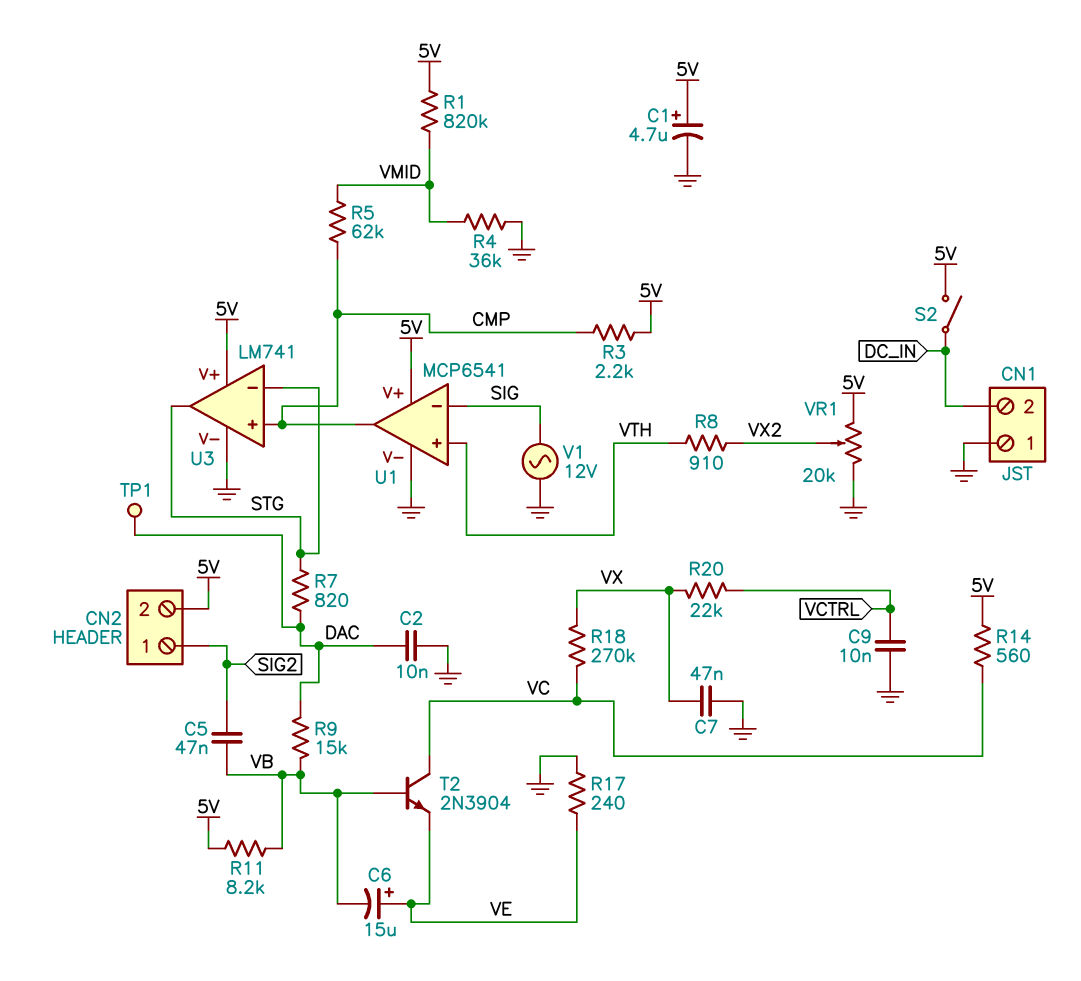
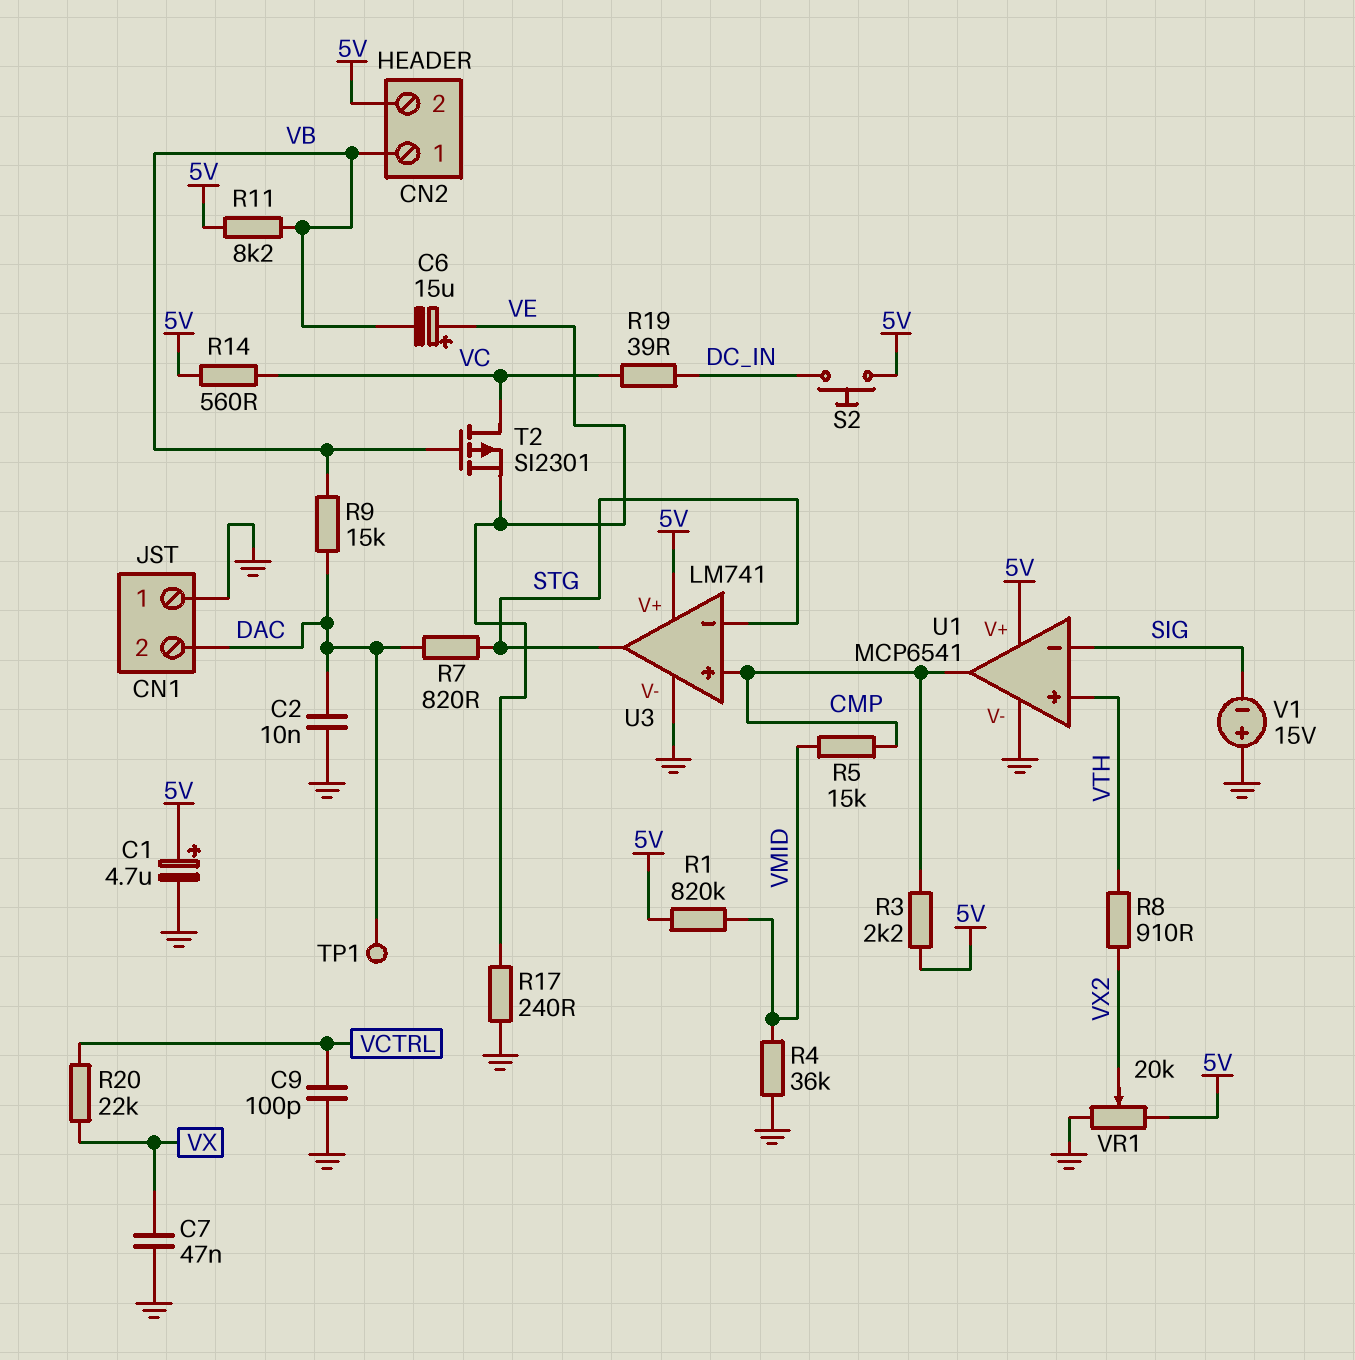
C5: 47nF (SIG2, VB) -> none
C9: 10nF (GND, VCTRL) -> 100pF (GND, VCTRL)
CN1 pin 2: DC_IN -> DAC
CN2 pin 1: SIG2 -> VB
R5: 62k (CMP, VMID) -> 15k (CMP, VMID)
R18: 270k (VC, VX) -> none
R19: none -> 39 (DC_IN, VC)
S2: switch (5V, DC_IN) -> button (5V, DC_IN)
T2: NPN 2N3904 (B VB, C VC, E VE) -> PMOS SI2301 (G VB, D VC, S VE)
V1: AC 12V (GND, SIG) -> 15V (plus GND, minus SIG)

